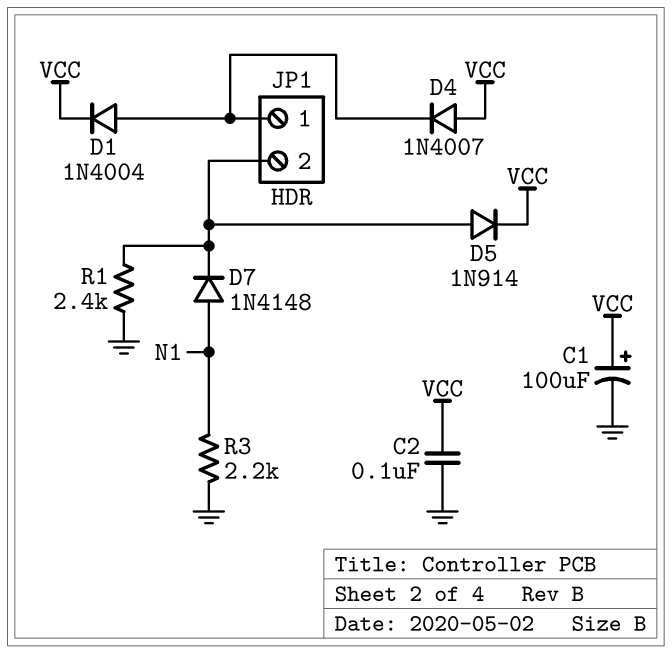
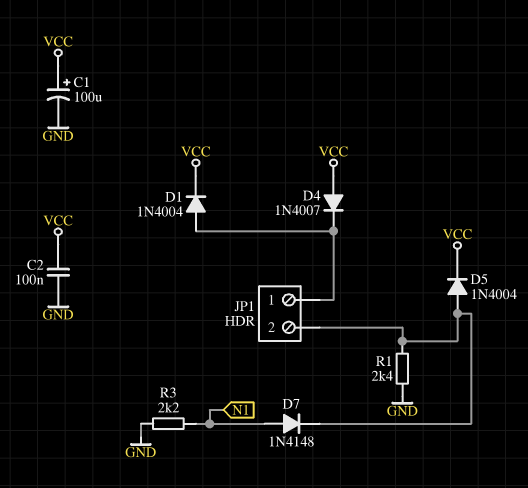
D5: diode 1N914 (A JP1/2, K VCC) -> diode 1N4004 (A JP1/2, K VCC)

